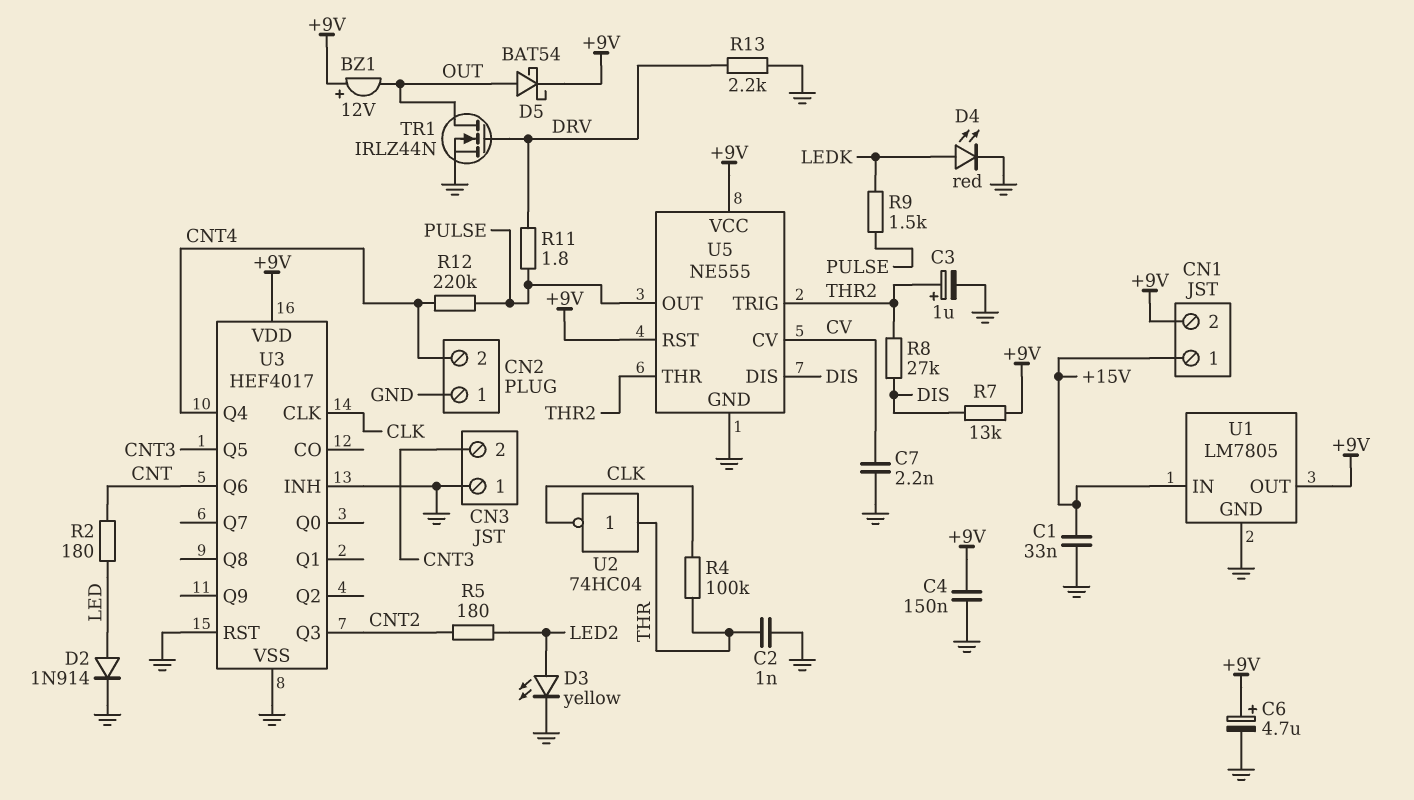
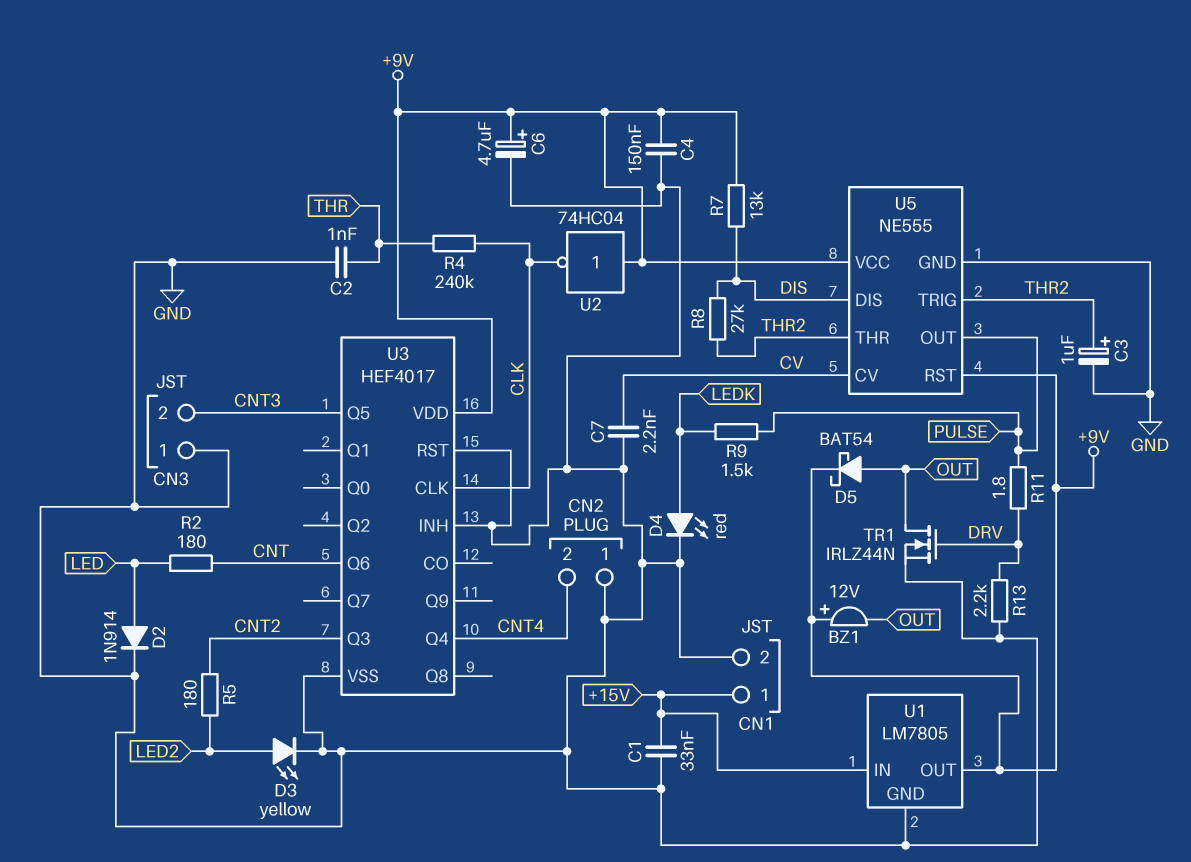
CN1 pin 2: +9V -> GND
R4: 100k (CLK, THR) -> 240k (CLK, THR)
R12: 220k (CNT4, PULSE) -> none
U2: NOT 74HC04 (in THR, out CLK) -> NOT 74HC04 (in +9V, out CLK)

